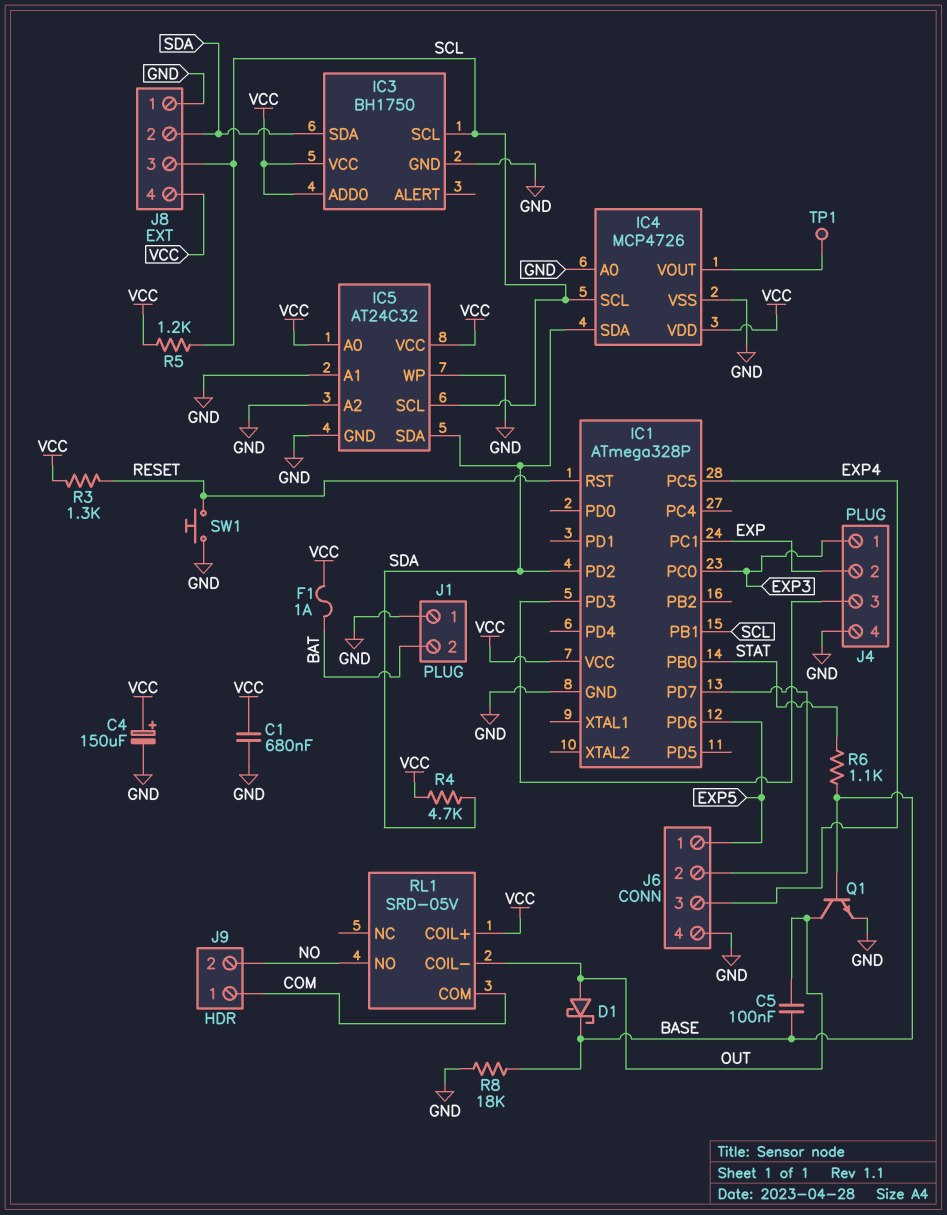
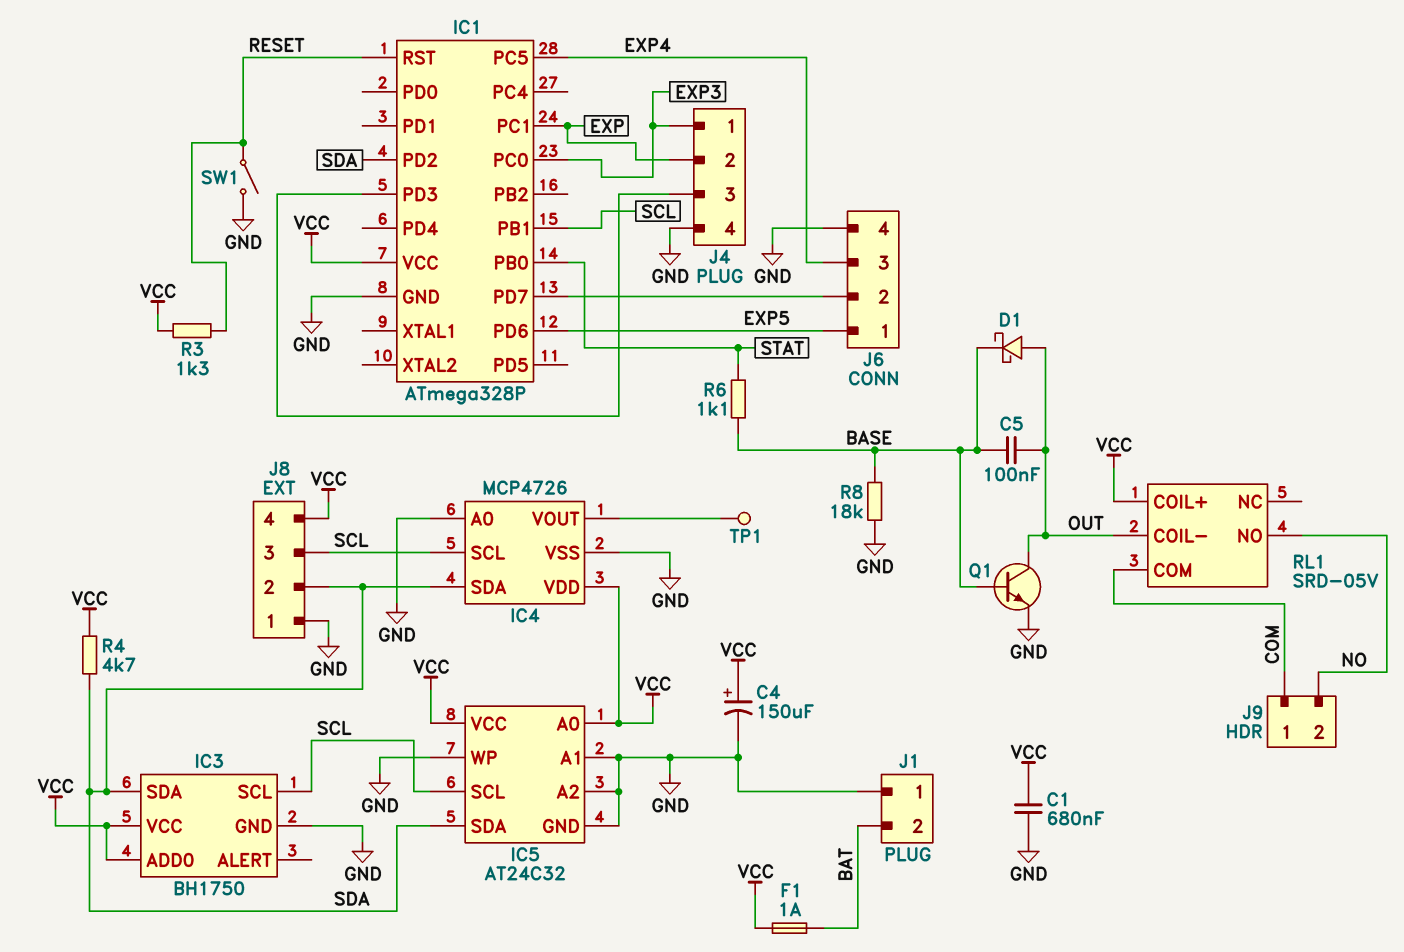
R5: 1.2k (SCL, VCC) -> none
SW1: button (GND, RESET) -> switch (GND, RESET)

